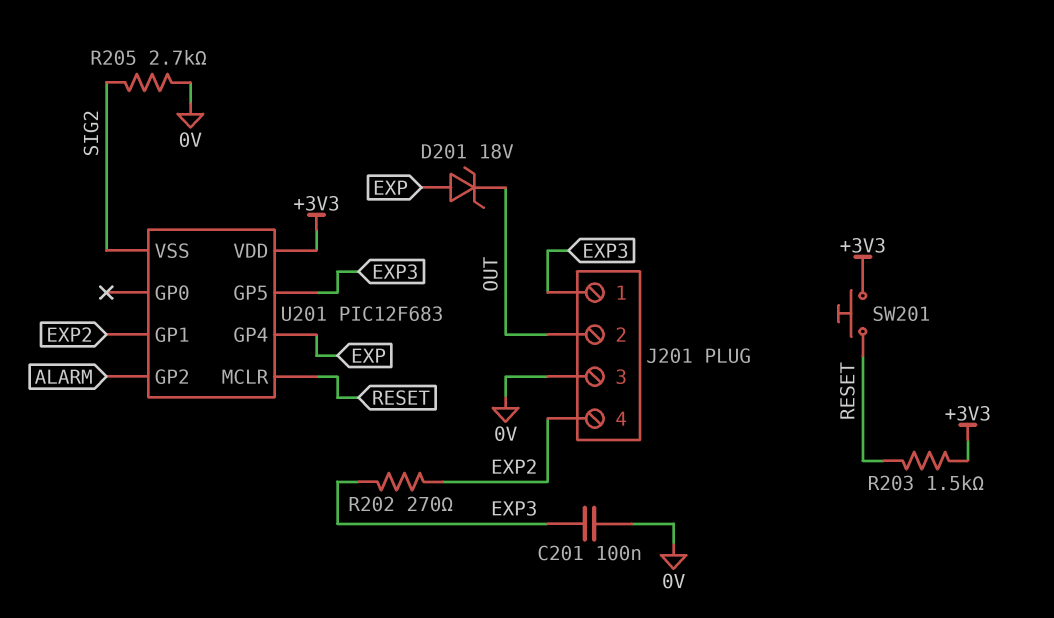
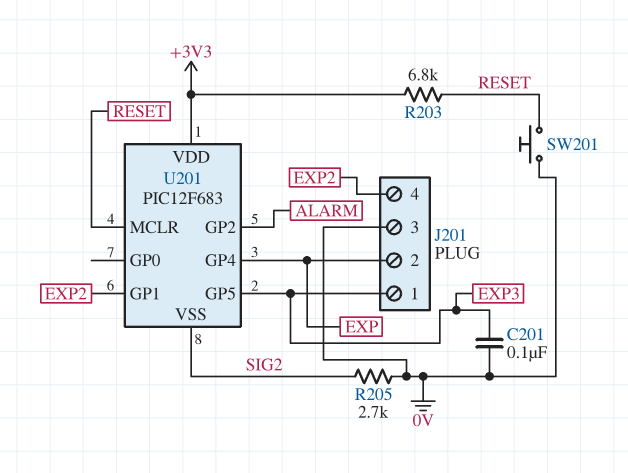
D201: zener 18V (A EXP, K OUT) -> none
J201 pin 2: OUT -> EXP
R202: 270 (EXP2, EXP3) -> none
R203: 1.5k (+3V3, RESET) -> 6.8k (+3V3, RESET)
SW201: button (+3V3, RESET) -> button (0V, RESET)

